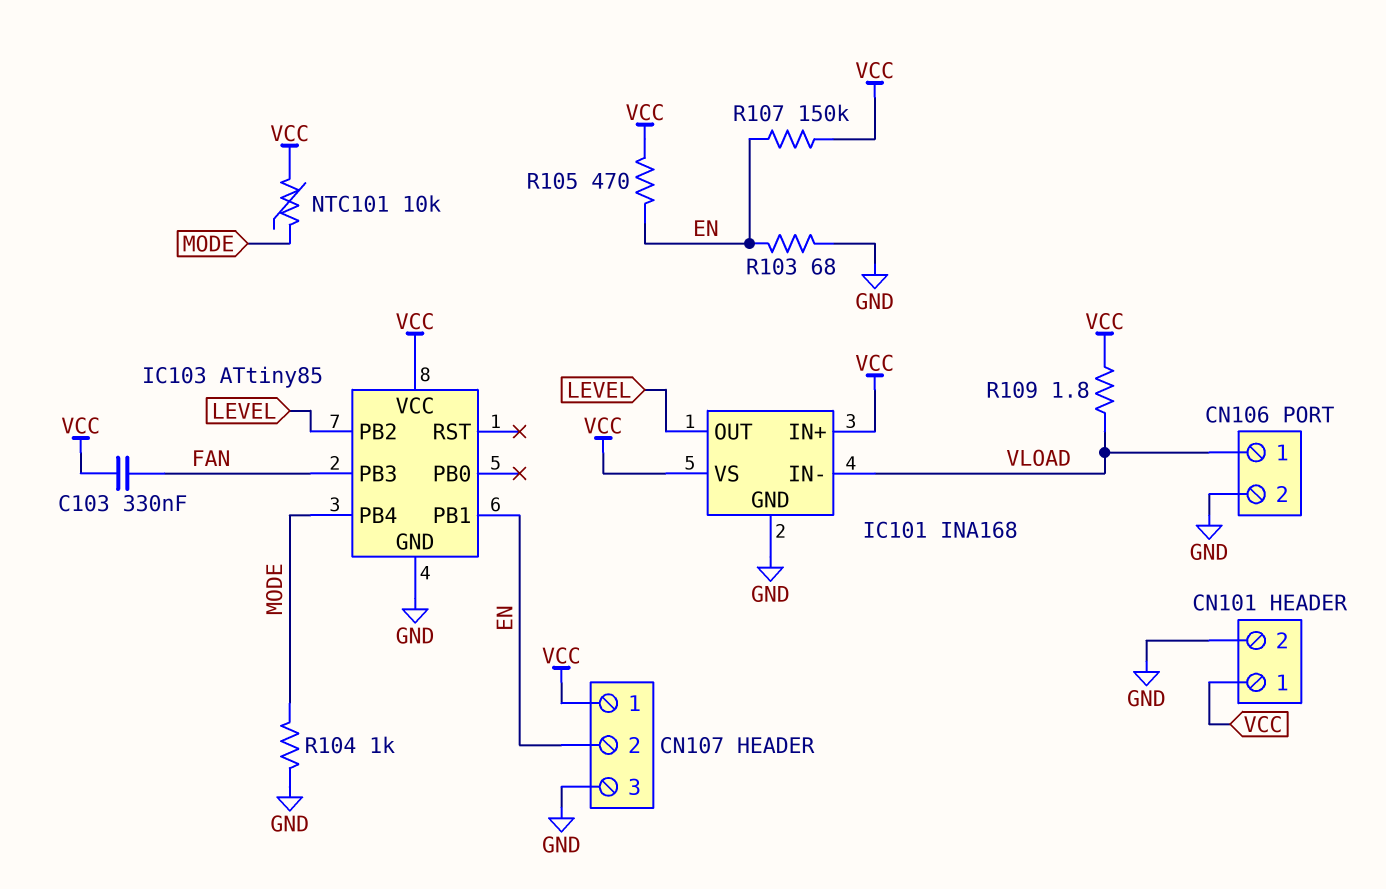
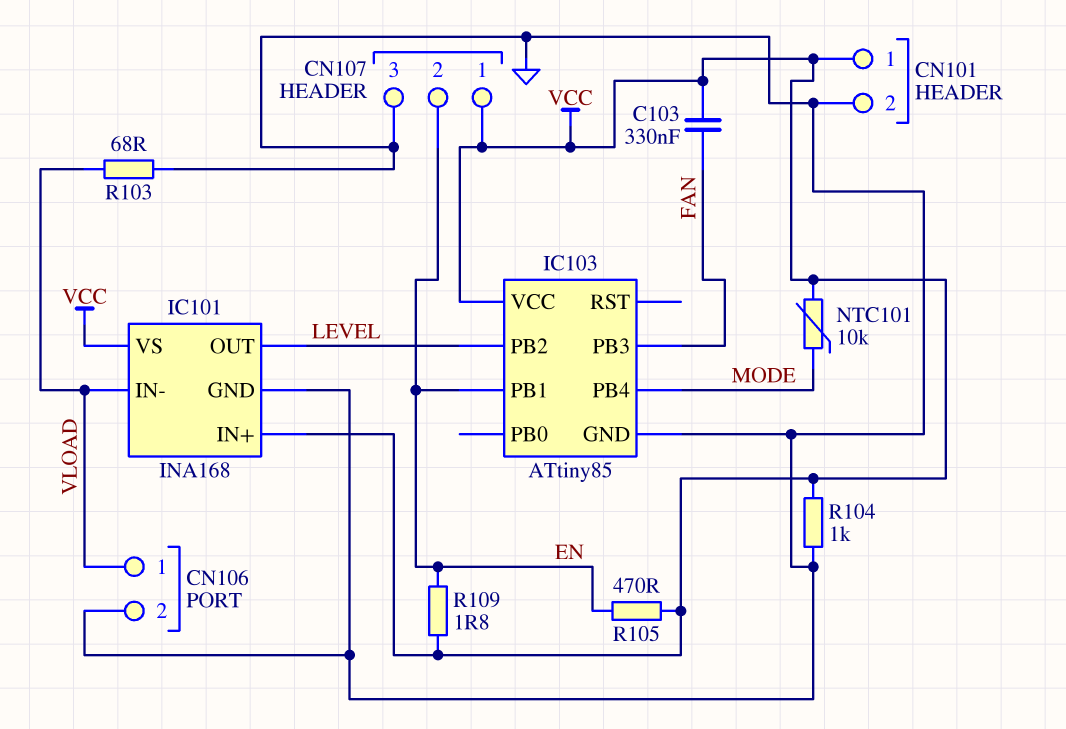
R103: 68 (EN, GND) -> 68 (GND, VLOAD)
R104: 1k (GND, MODE) -> 1k (GND, VCC)
R107: 150k (EN, VCC) -> none
R109: 1.8 (VCC, VLOAD) -> 1.8 (EN, VCC)

